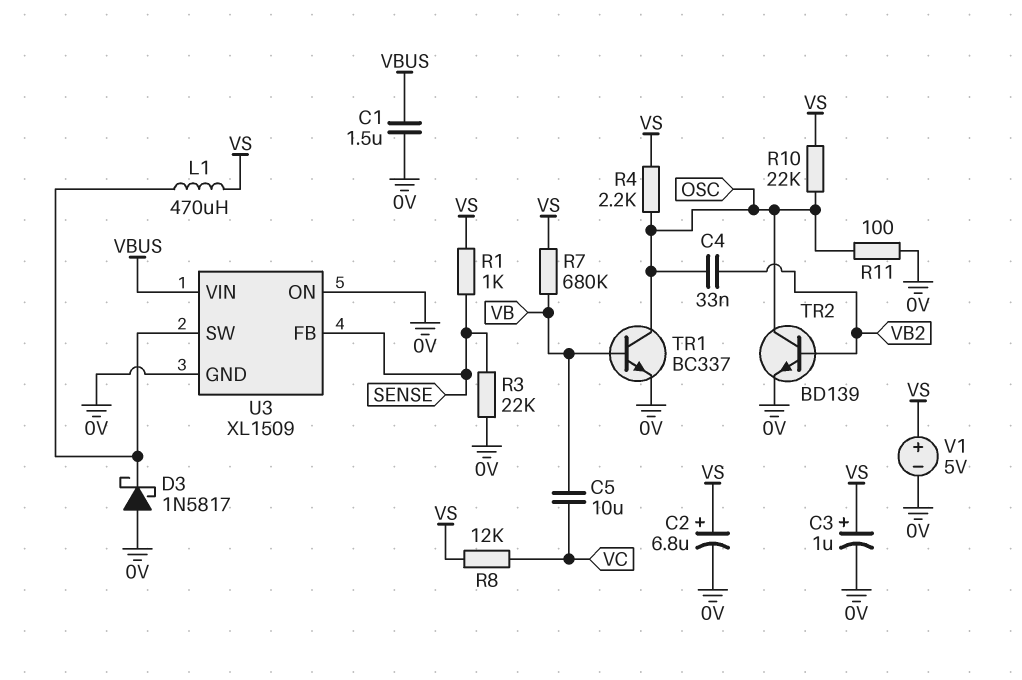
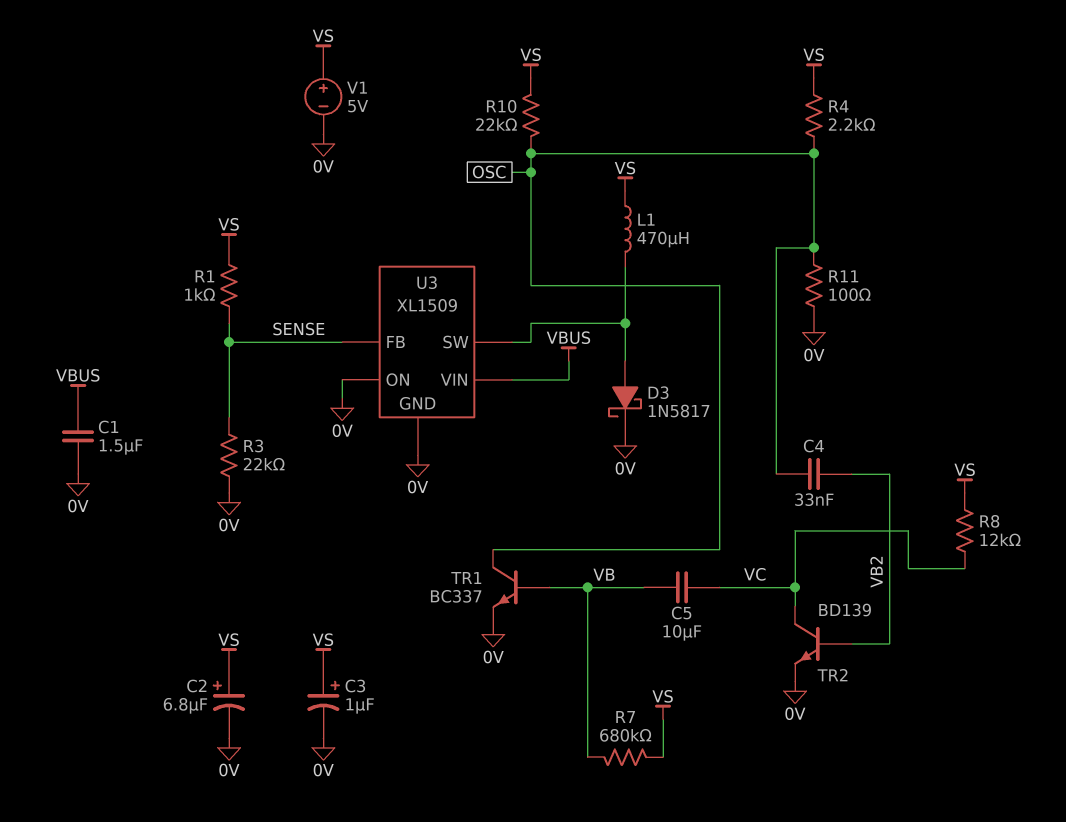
D3: schottky 1N5817 (A 0V, K U3/SW) -> schottky 1N5817 (A U3/SW, K 0V)
TR2: NPN BD139 (B VB2, C OSC, E 0V) -> NPN BD139 (B VB2, C VC, E 0V)

